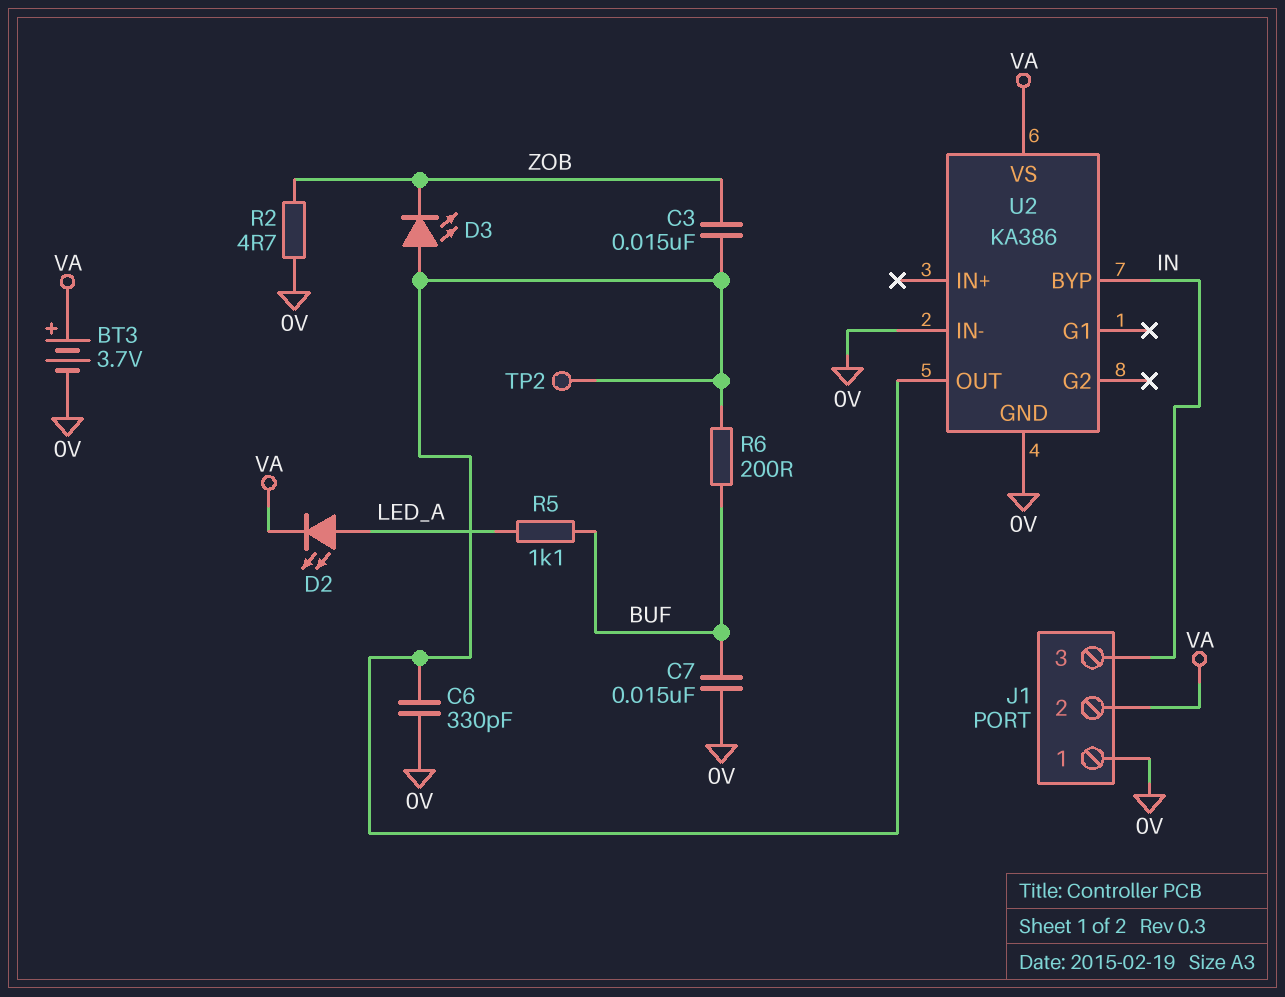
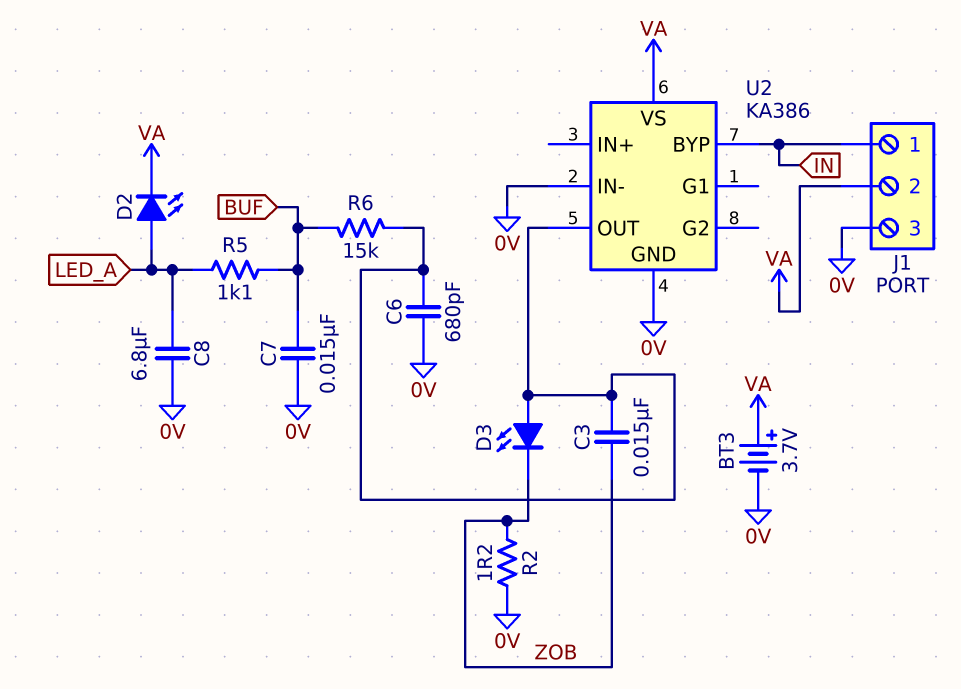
C6: 330pF (0V, U2/OUT) -> 680pF (0V, U2/OUT)
C8: none -> 6.8uF (0V, LED_A)
J1 pin 1: 0V -> IN
J1 pin 3: IN -> 0V
R2: 4.7 (0V, ZOB) -> 1.2 (0V, ZOB)
R6: 200 (BUF, U2/OUT) -> 15k (BUF, U2/OUT)
TP2: test point (U2/OUT) -> none

